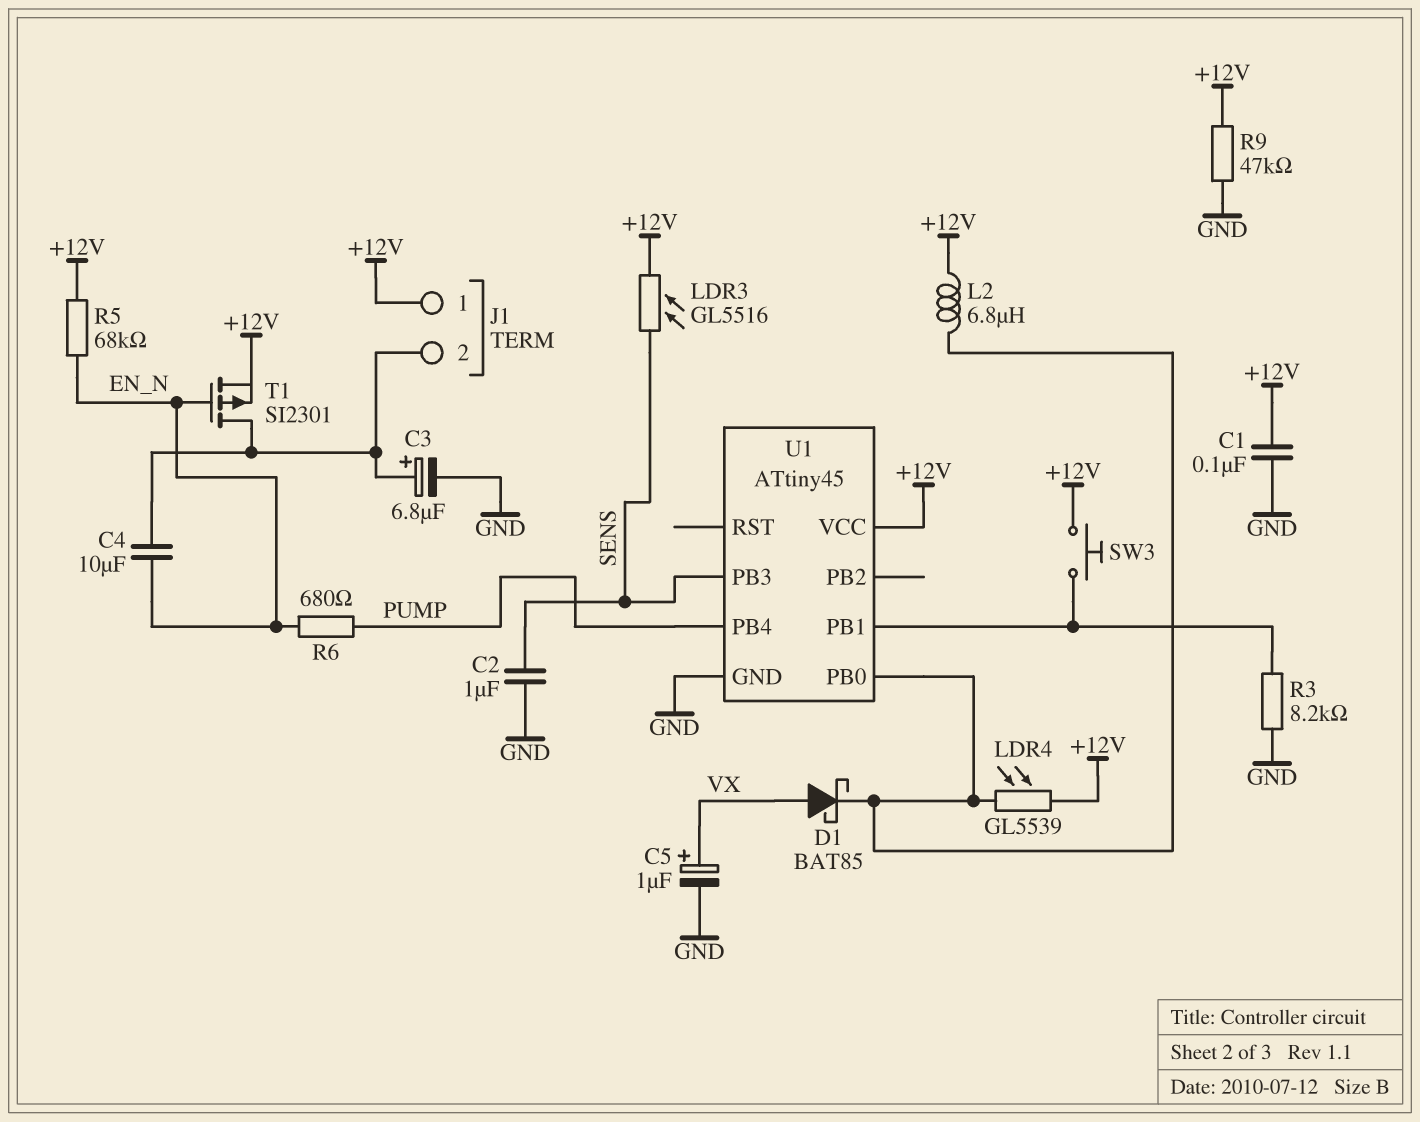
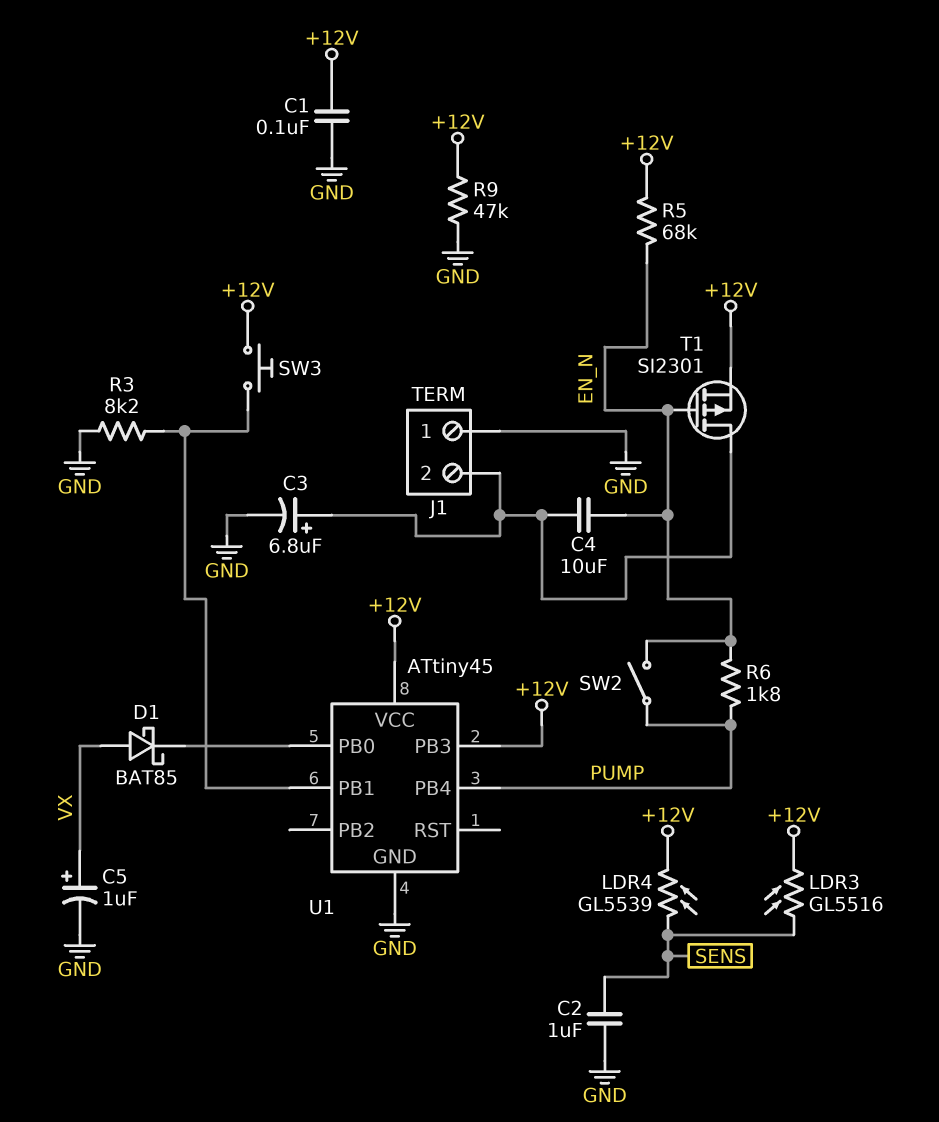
J1 pin 1: +12V -> GND
L2: 6.8uH (+12V, U1/PB0) -> none
LDR4: GL5539 (+12V, U1/PB0) -> GL5539 (+12V, SENS)
R6: 680 (EN_N, PUMP) -> 1.8k (EN_N, PUMP)
SW2: none -> switch (EN_N, PUMP)
U1 pin PB3: SENS -> +12V

